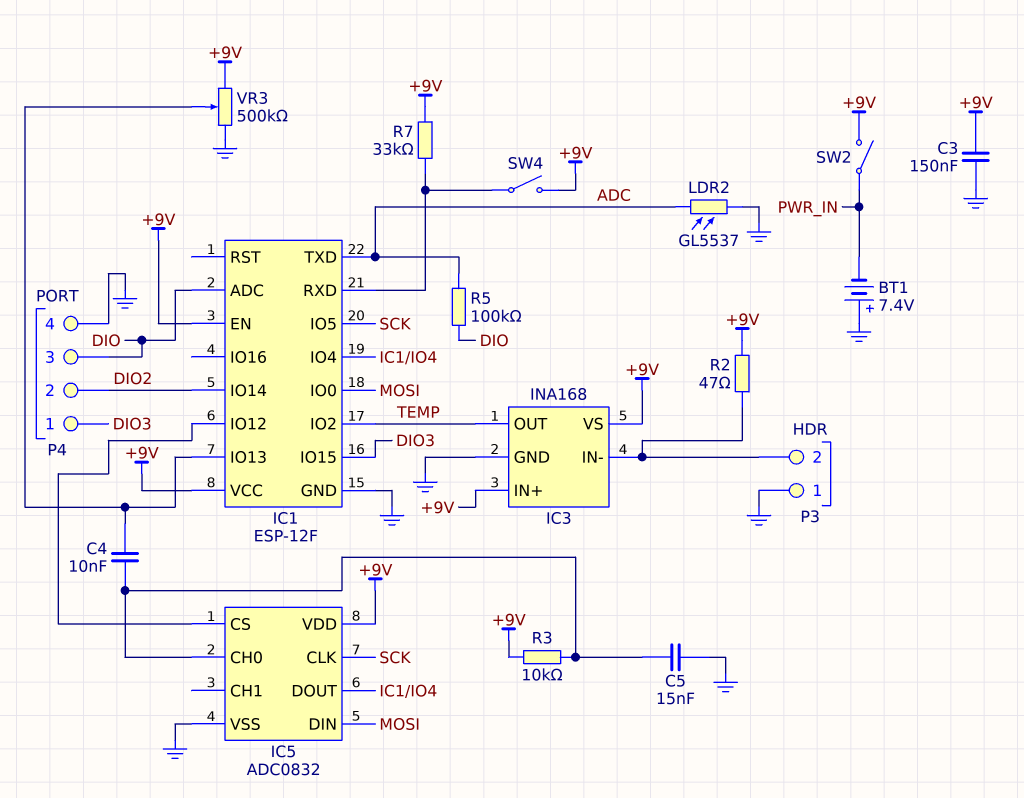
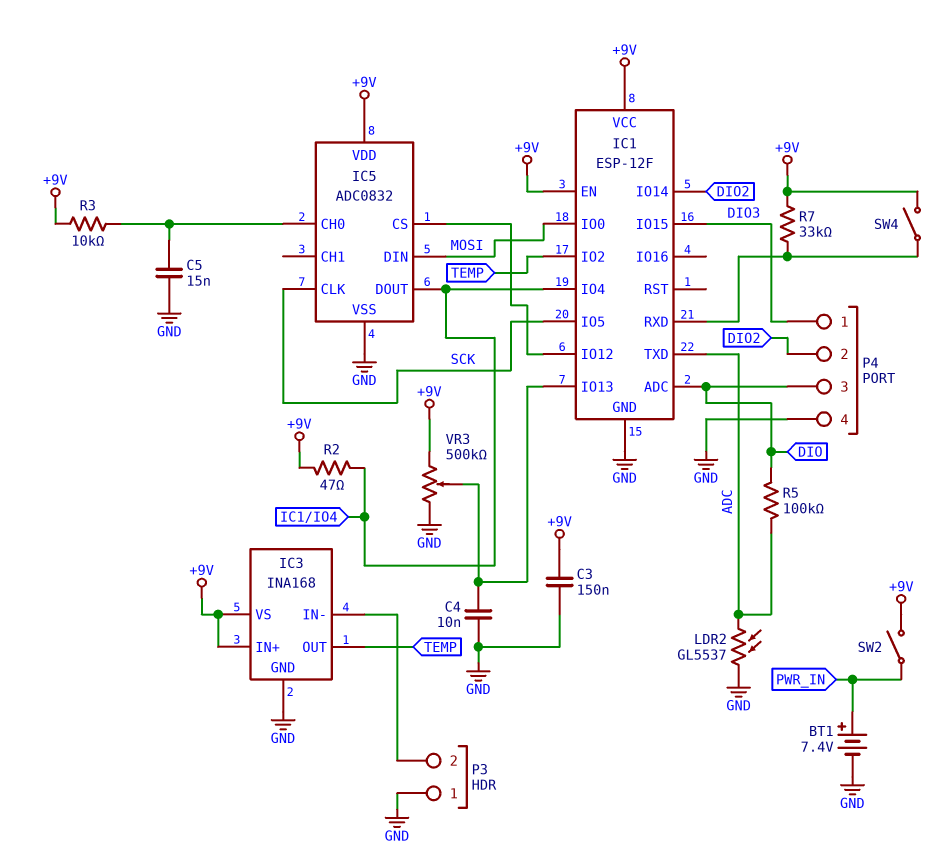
BT1: 7.4V (plus GND, minus PWR_IN) -> 7.4V (plus PWR_IN, minus GND)
C4: 10nF (IC1/IO13, IC5/CH0) -> 10nF (GND, IC1/IO13)
R2: 47 (+9V, IC3/IN-) -> 47 (+9V, IC1/IO4)

